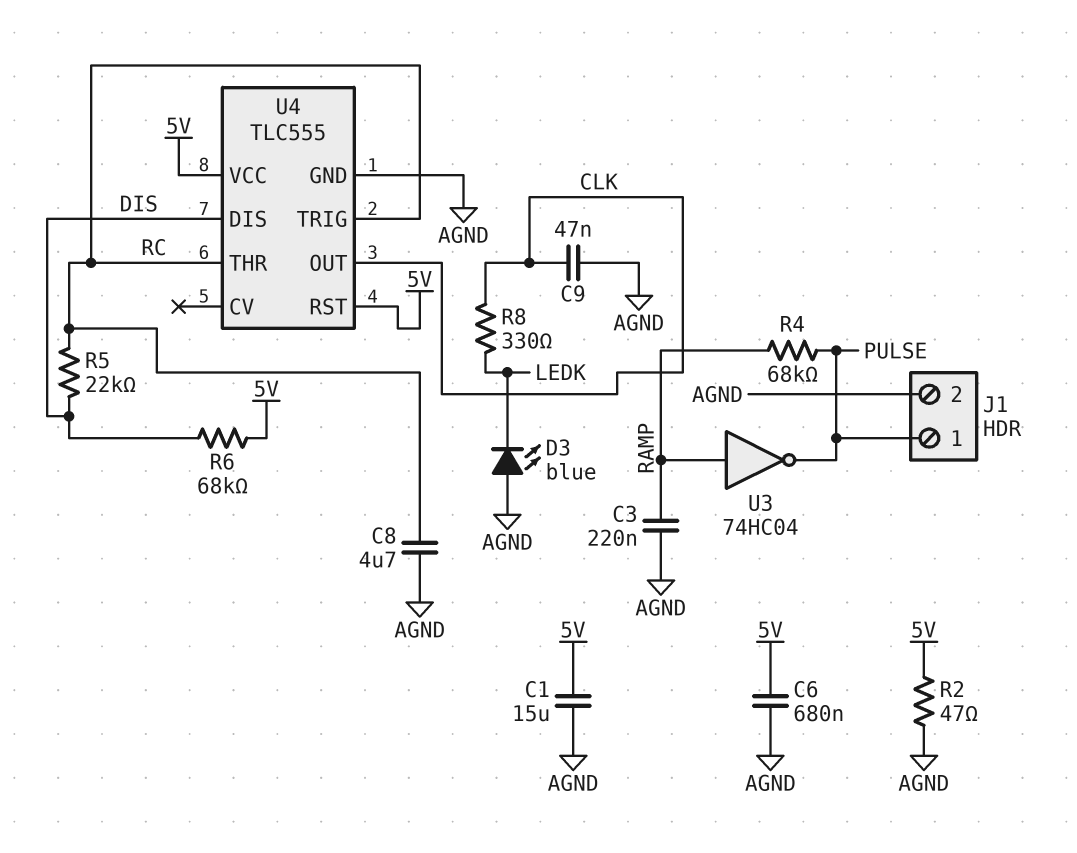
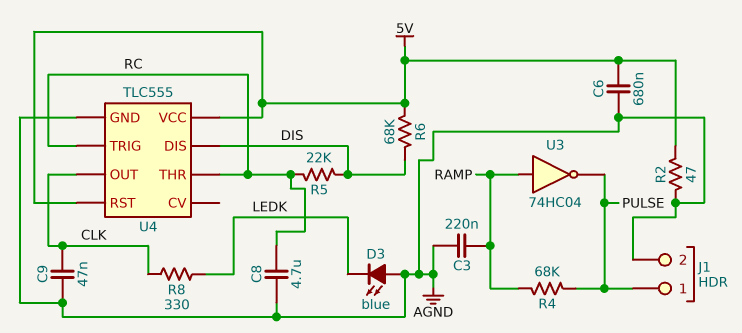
C1: 15uF (5V, AGND) -> none

